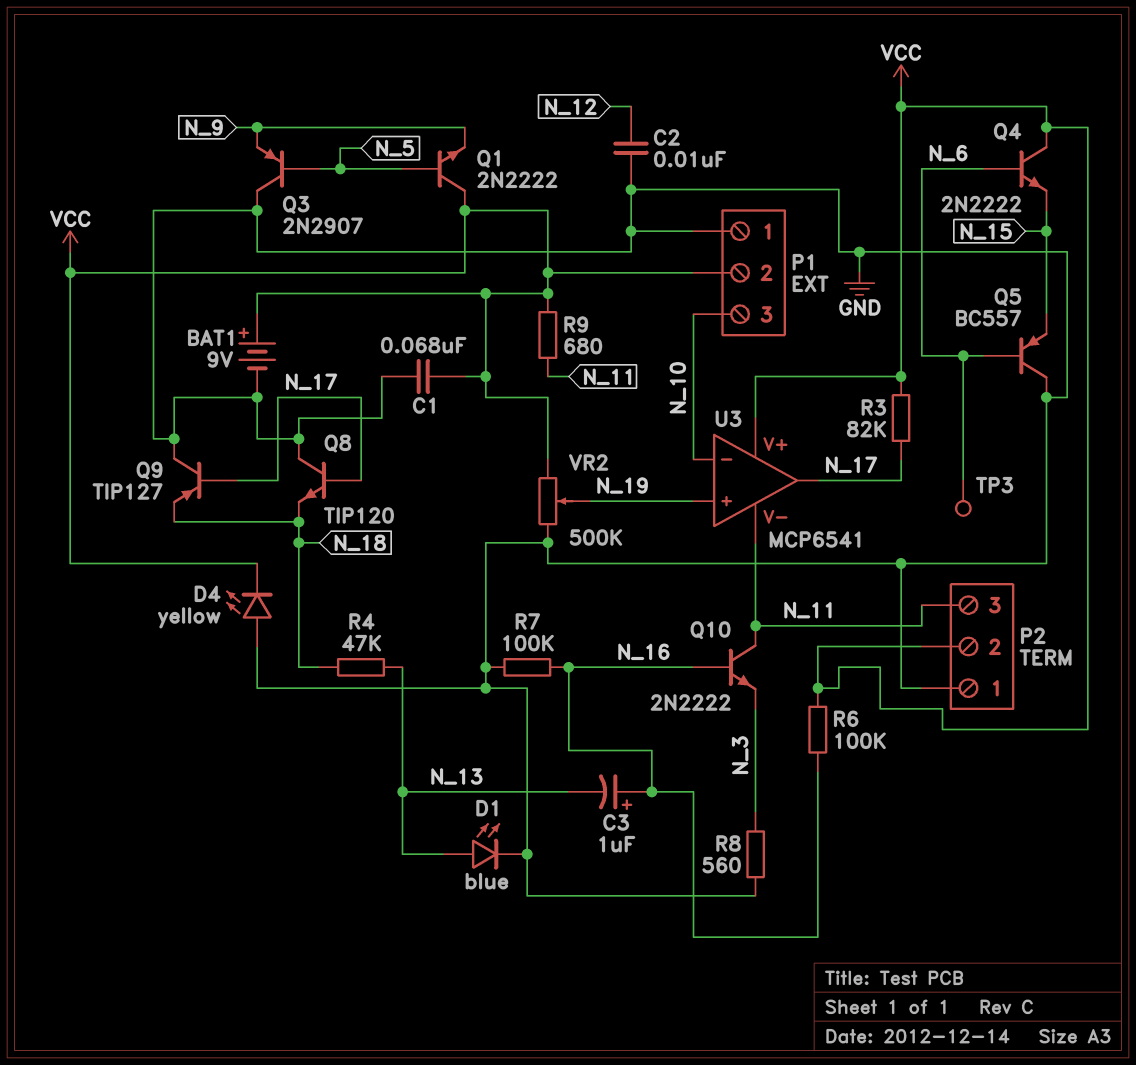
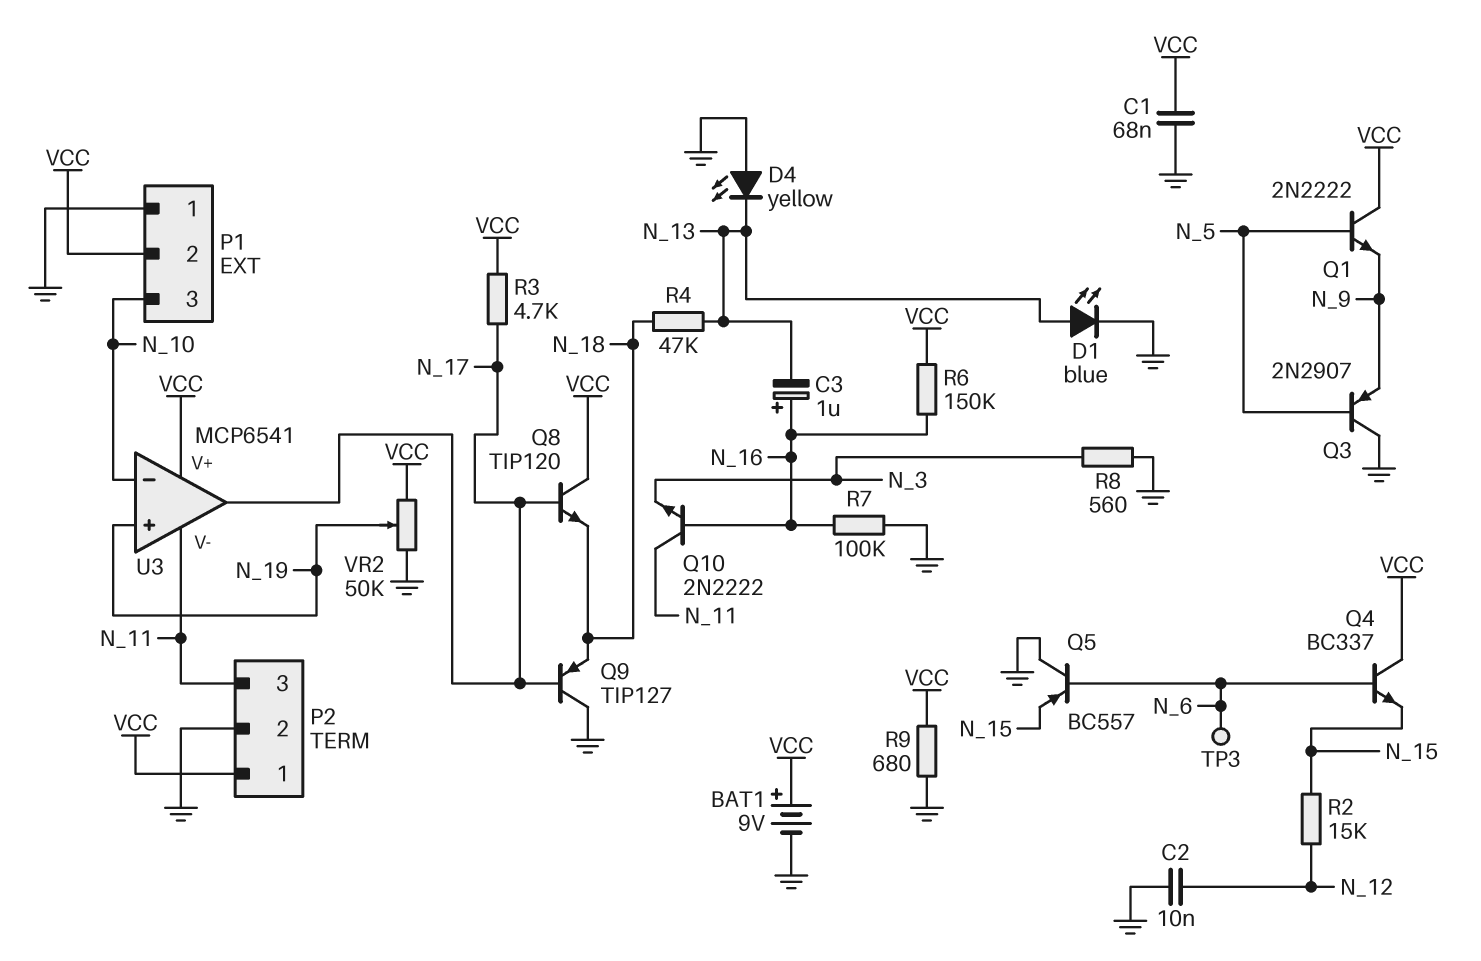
D4: LED yellow (A GND, K VCC) -> LED yellow (A GND, K N_13)
P2 pin 1: GND -> VCC
P2 pin 2: VCC -> GND
Q4: NPN 2N2222 (B N_6, C VCC, E N_15) -> NPN BC337 (B N_6, C VCC, E N_15)
Q8: NPN TIP120 (B N_17, C GND, E N_18) -> NPN TIP120 (B N_17, C VCC, E N_18)
R2: none -> 15k (N_12, N_15)
R3: 82k (N_17, VCC) -> 4.7k (N_17, VCC)
R6: 100k (N_16, VCC) -> 150k (N_16, VCC)
R9: 680 (N_11, VCC) -> 680 (GND, VCC)
VR2: 500k (GND, VCC, wiper N_19) -> 50k (GND, VCC, wiper N_19)

